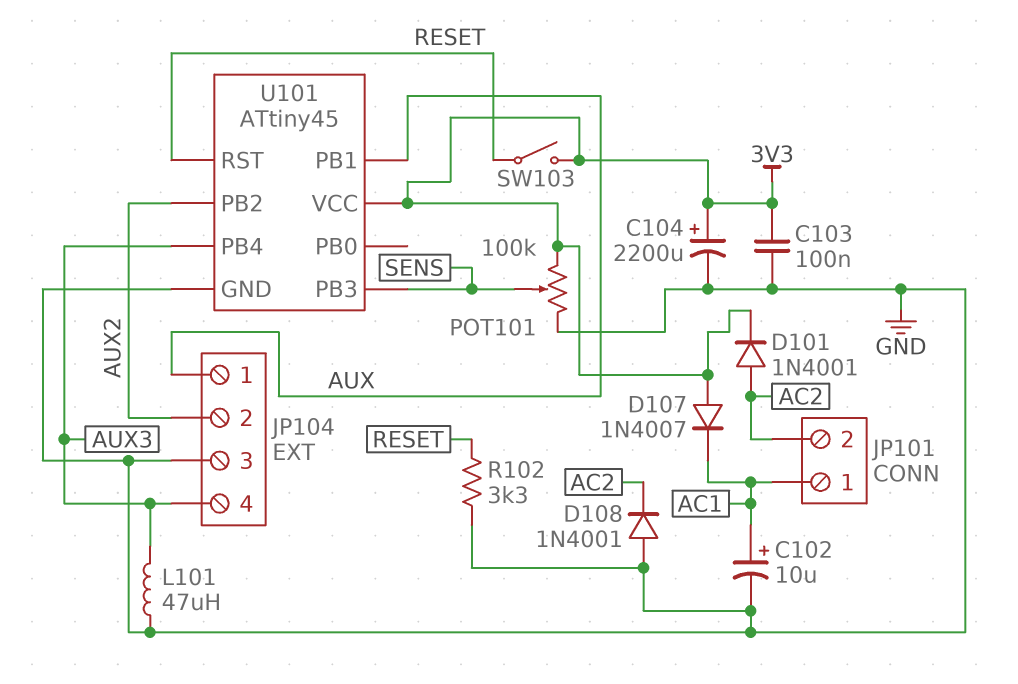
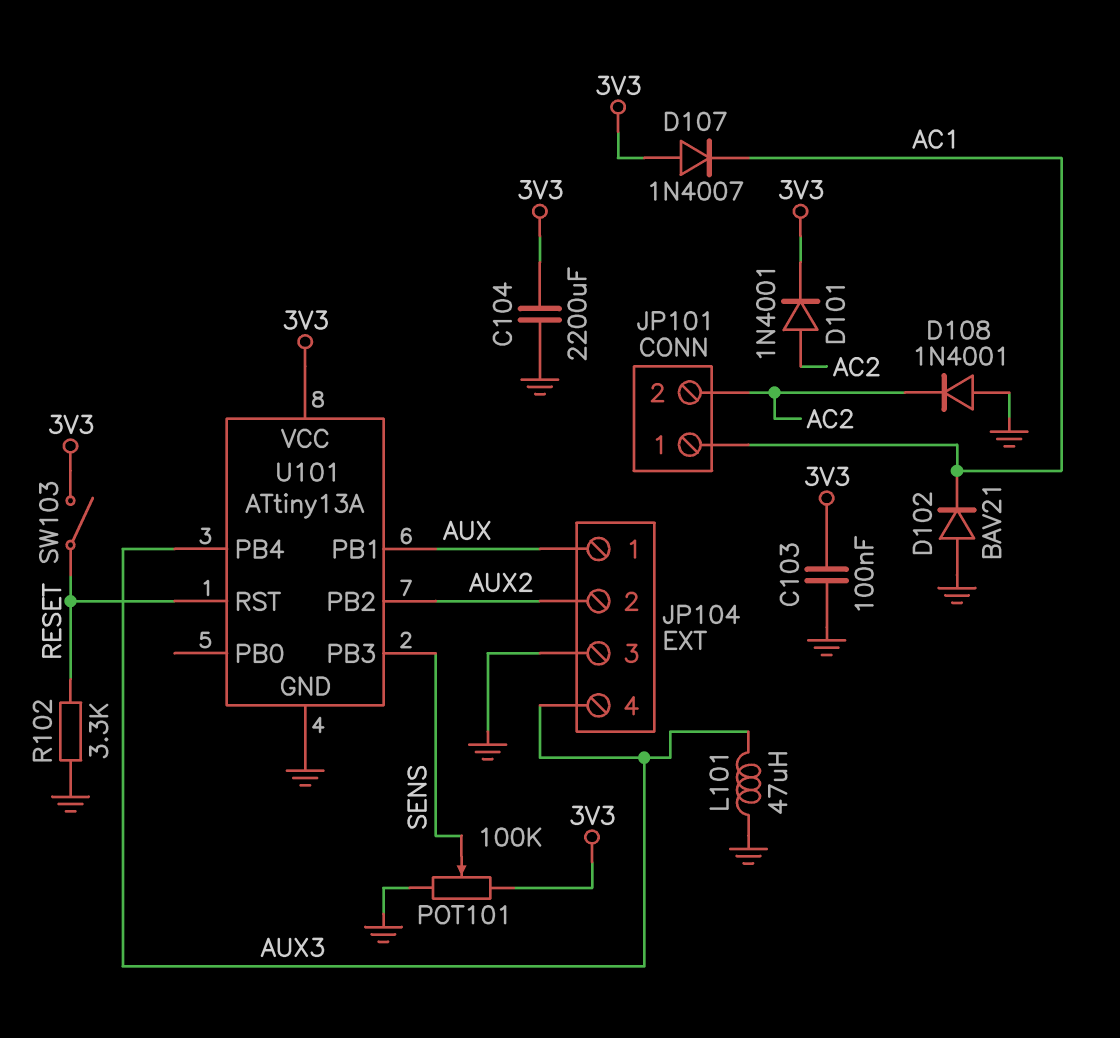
C102: 10uF (plus AC1, minus GND) -> none
C104: 2200uF (plus 3V3, minus GND) -> 2200uF (3V3, GND)
D102: none -> diode BAV21 (A GND, K AC1)
U101: ATtiny45 -> ATtiny13A

